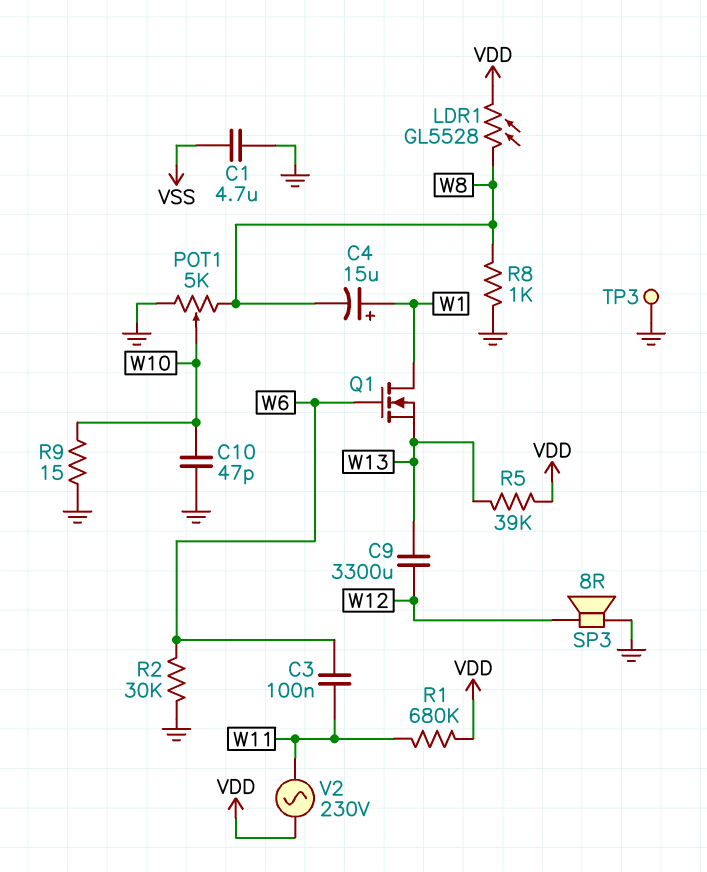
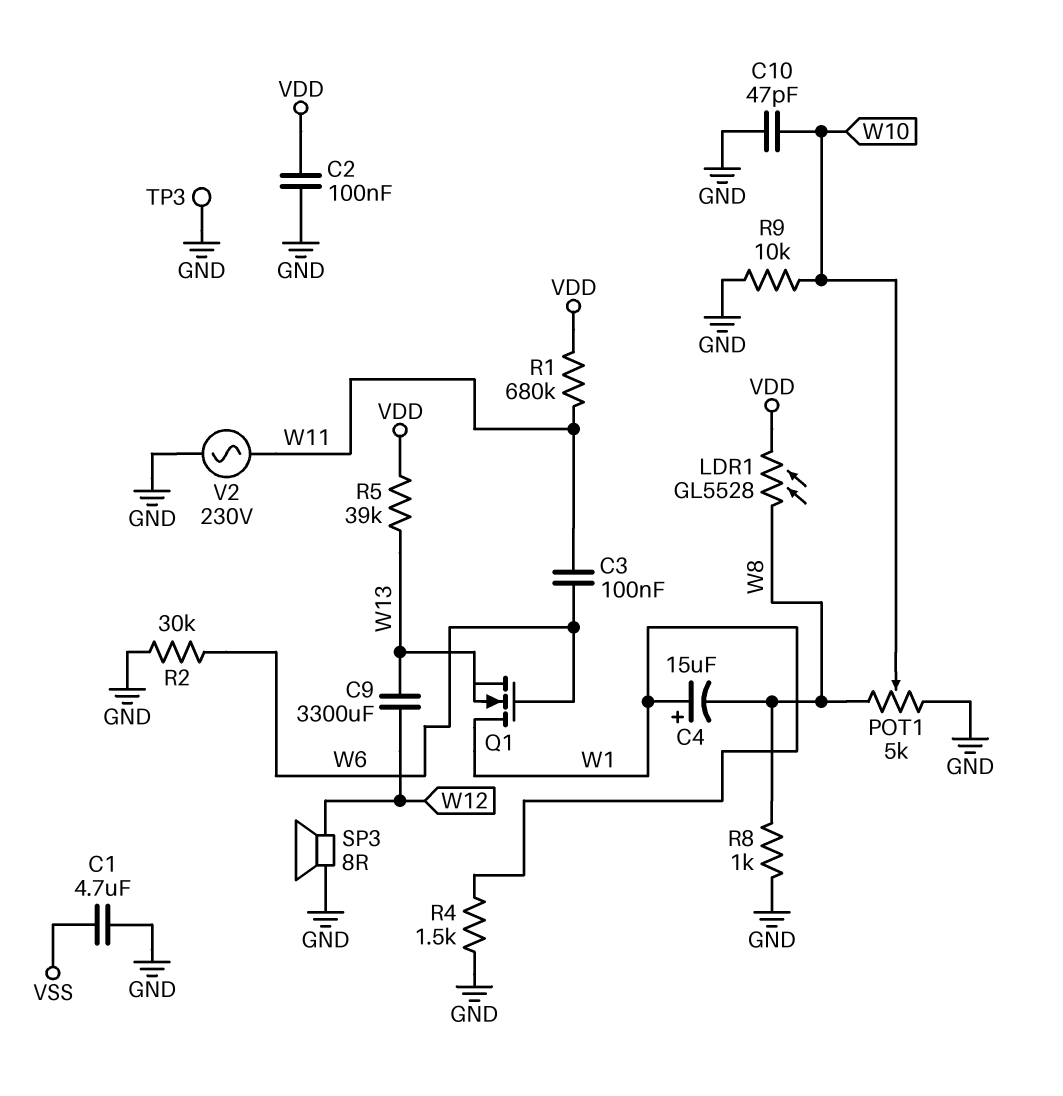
C2: none -> 100nF (GND, VDD)
R4: none -> 1.5k (GND, W1)
R9: 15 (GND, W10) -> 10k (GND, W10)
V2: AC 230V (VDD, W11) -> AC 230V (GND, W11)

